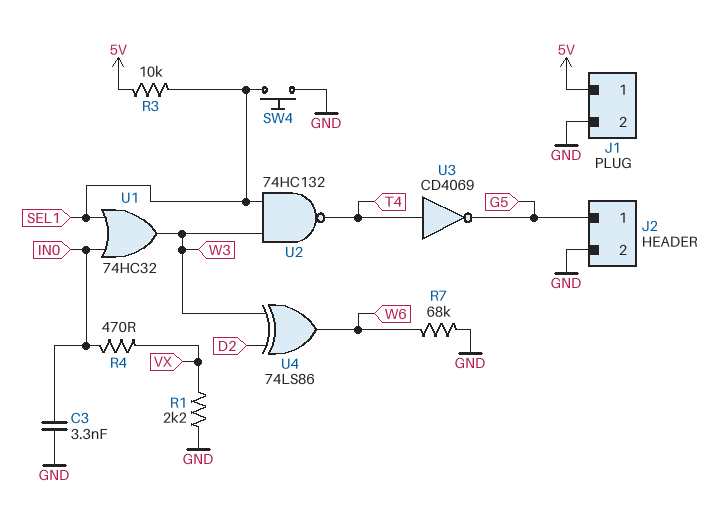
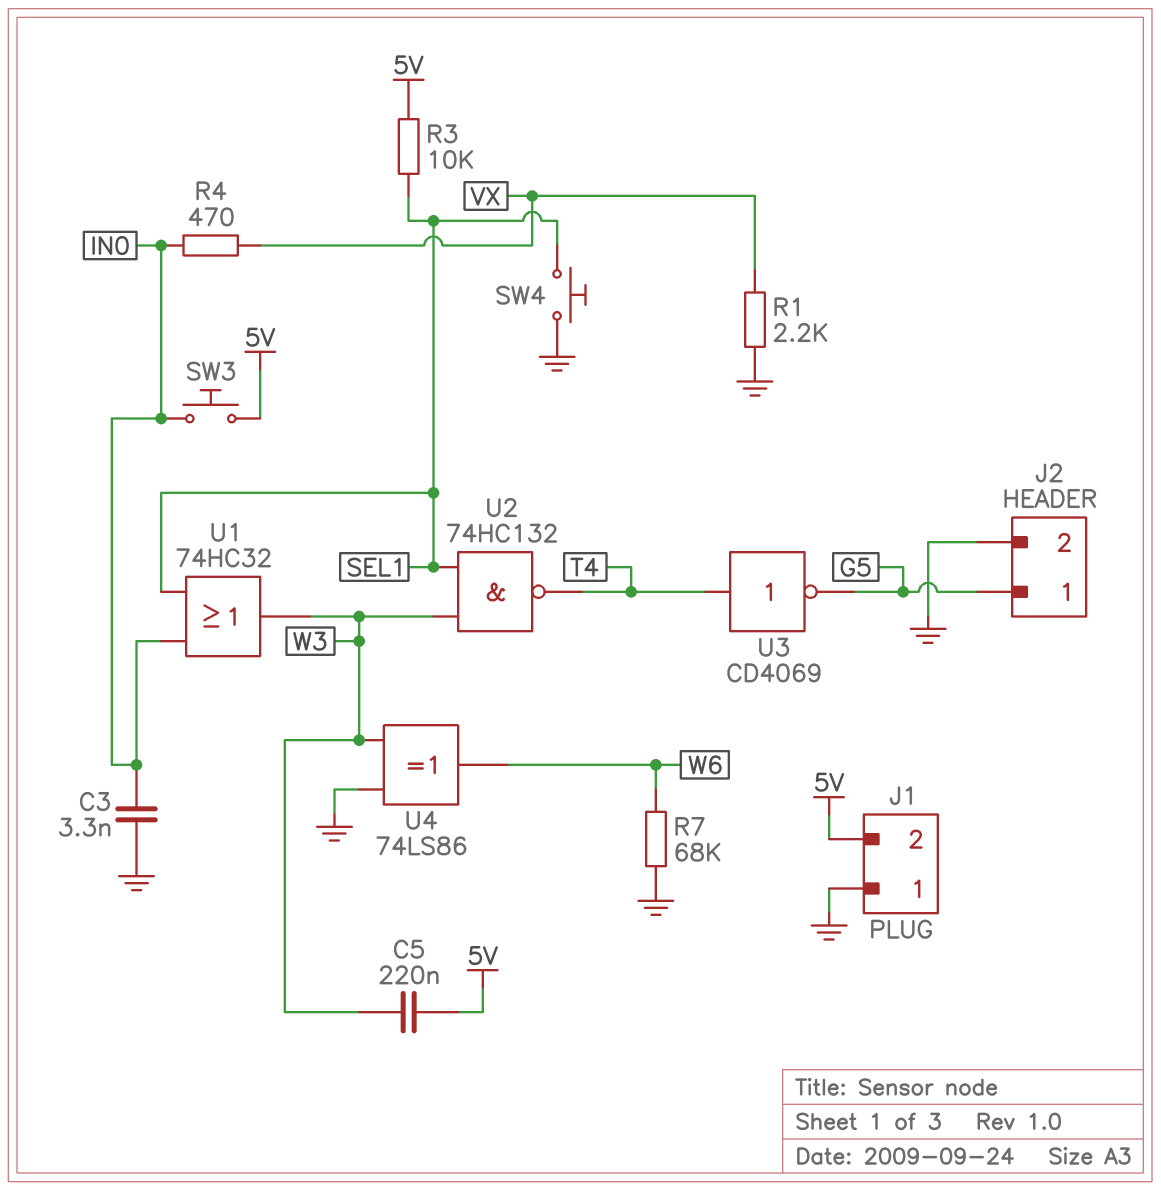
C5: none -> 220nF (5V, W3)
J1 pin 1: 5V -> GND
J1 pin 2: GND -> 5V
SW3: none -> button (5V, IN0)
U4: XOR 74LS86 (in D2, in W3, out W6) -> XOR 74LS86 (in GND, in W3, out W6)

